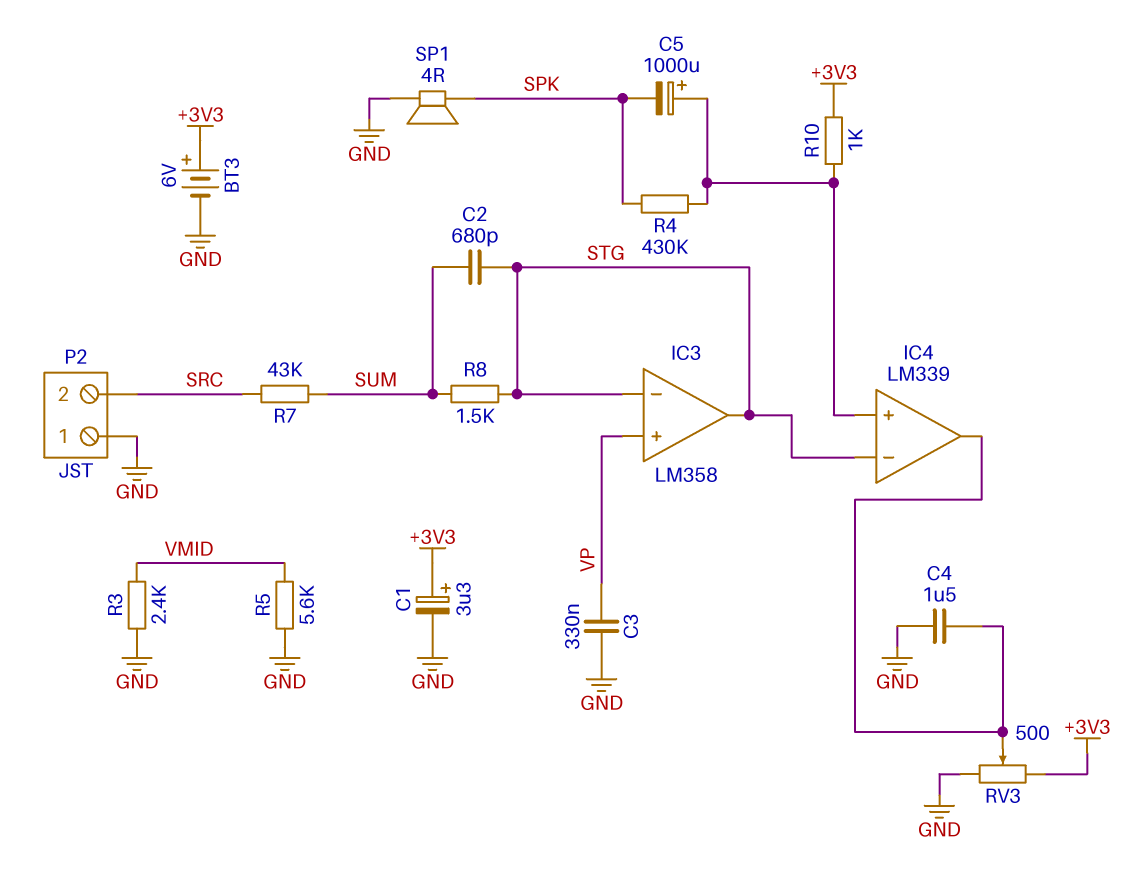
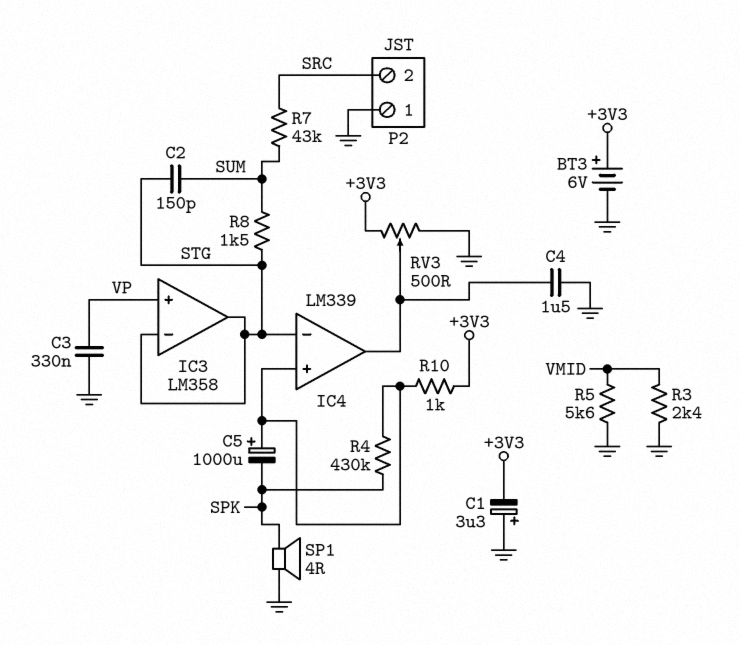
C1: 3.3uF (plus +3V3, minus GND) -> 3.3uF (plus GND, minus +3V3)
C2: 680pF (STG, SUM) -> 150pF (STG, SUM)

